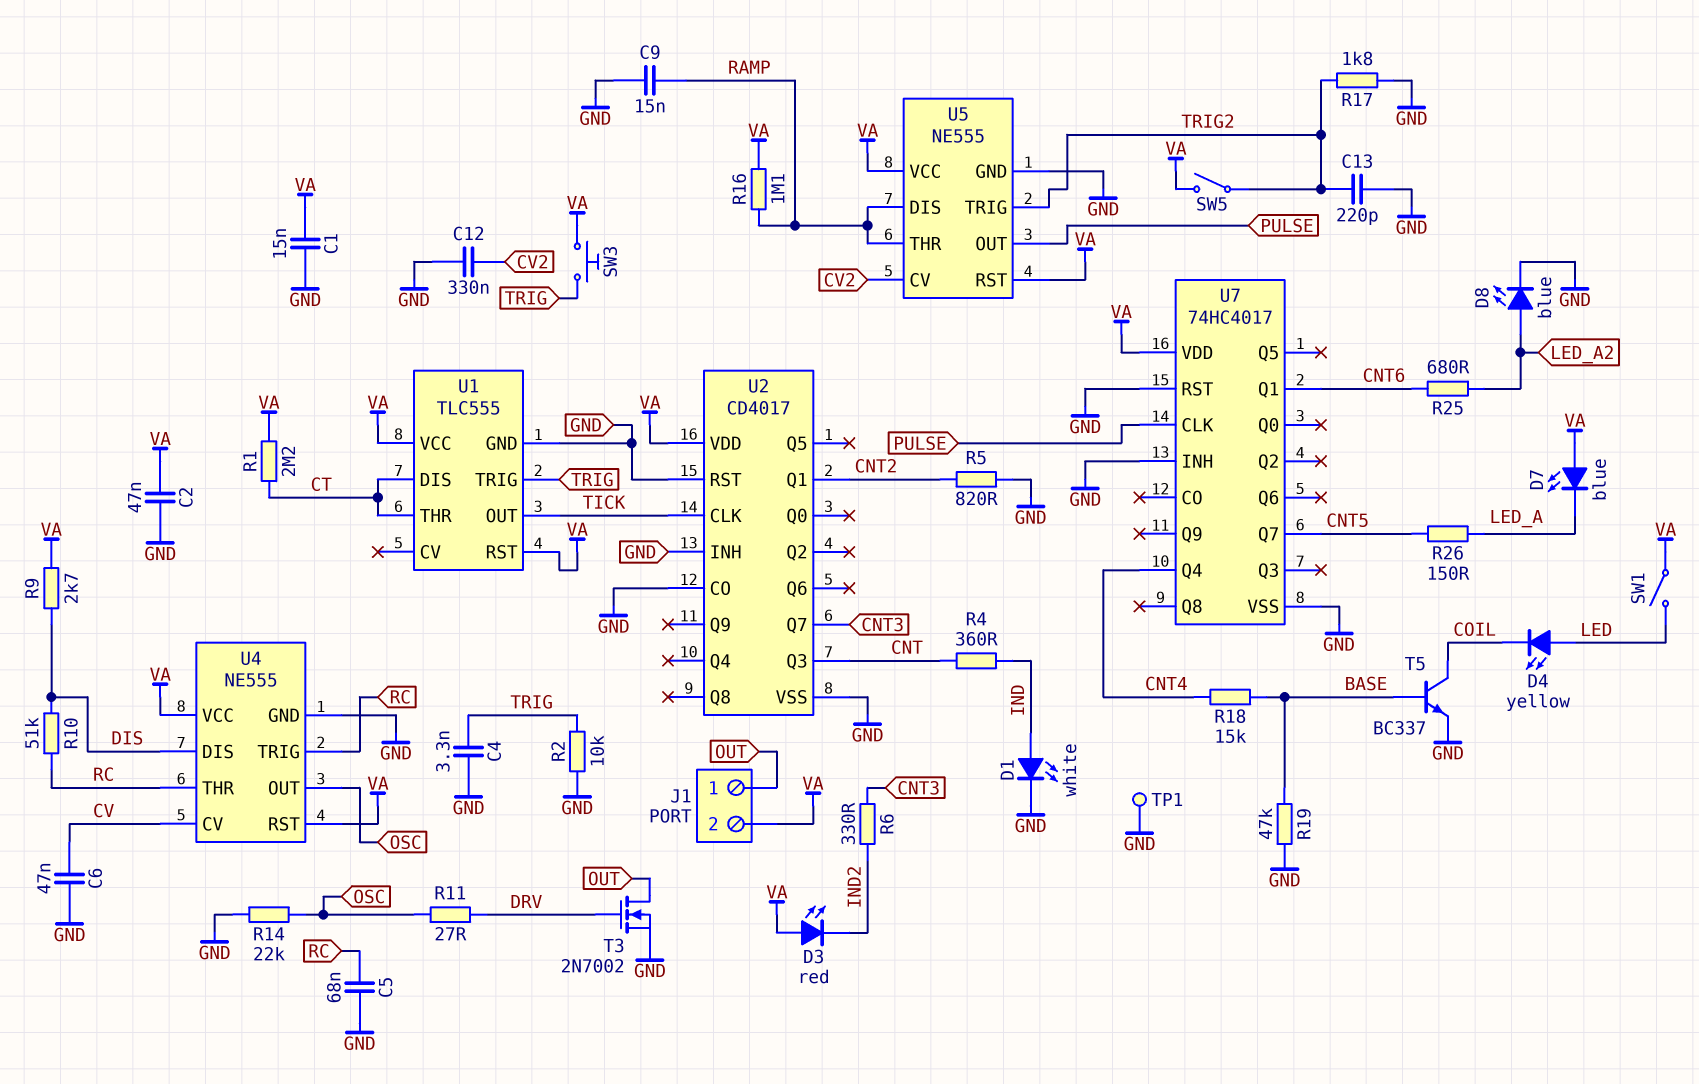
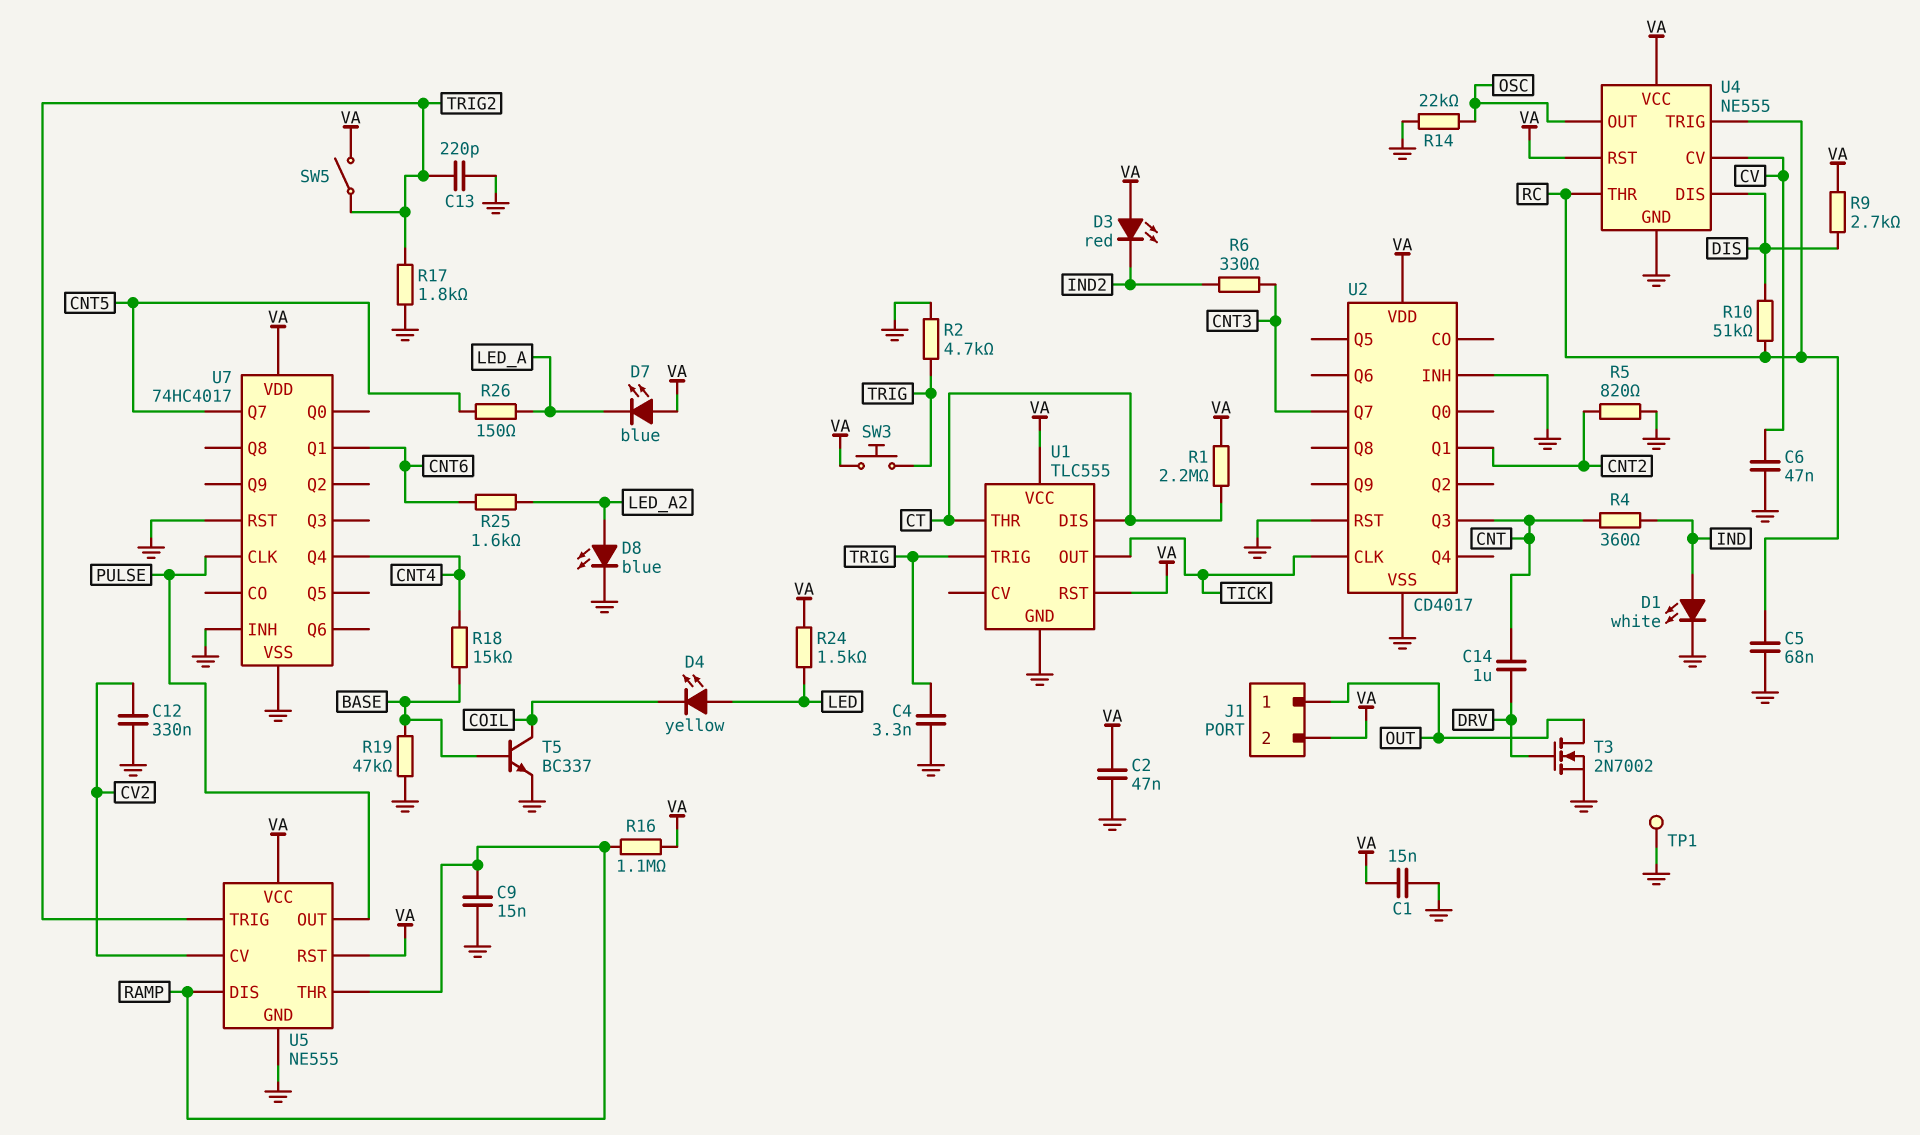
C14: none -> 1uF (CNT, DRV)
R2: 10k (GND, TRIG) -> 4.7k (GND, TRIG)
R11: 27 (DRV, OSC) -> none
R24: none -> 1.5k (LED, VA)
R25: 680 (CNT6, LED_A2) -> 1.6k (CNT6, LED_A2)
SW1: switch (LED, VA) -> none
U2 pin CO: GND -> none

